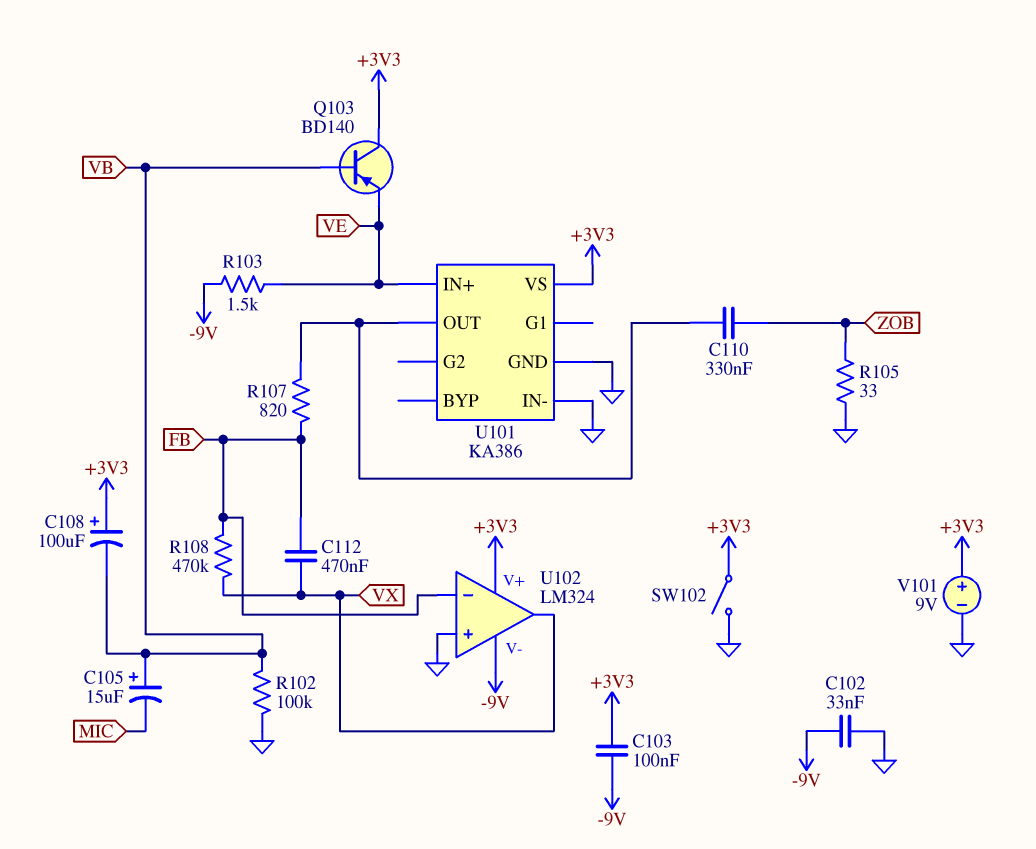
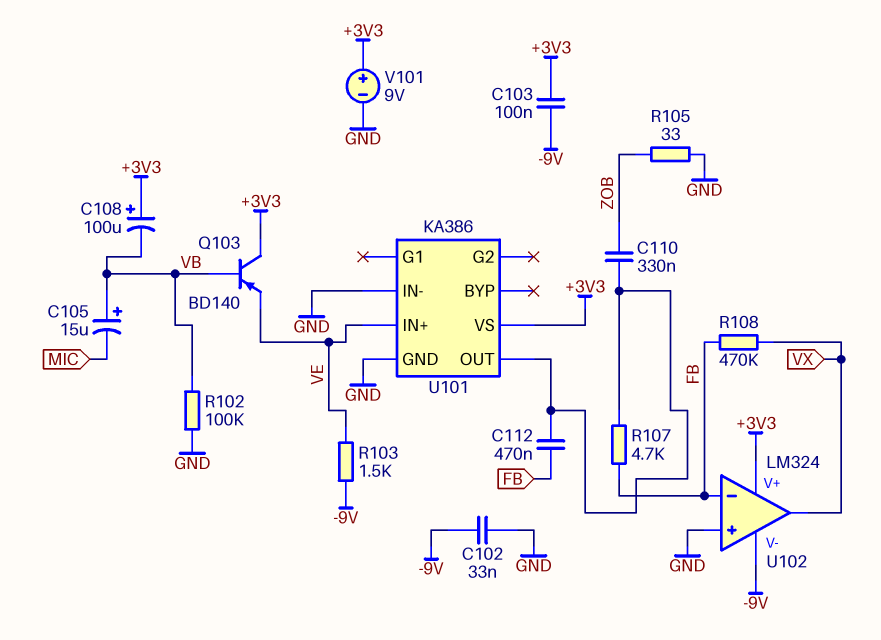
C112: 470nF (FB, VX) -> 470nF (FB, U101/OUT)
R107: 820 (FB, U101/OUT) -> 4.7k (FB, U101/OUT)
SW102: switch (+3V3, GND) -> none

